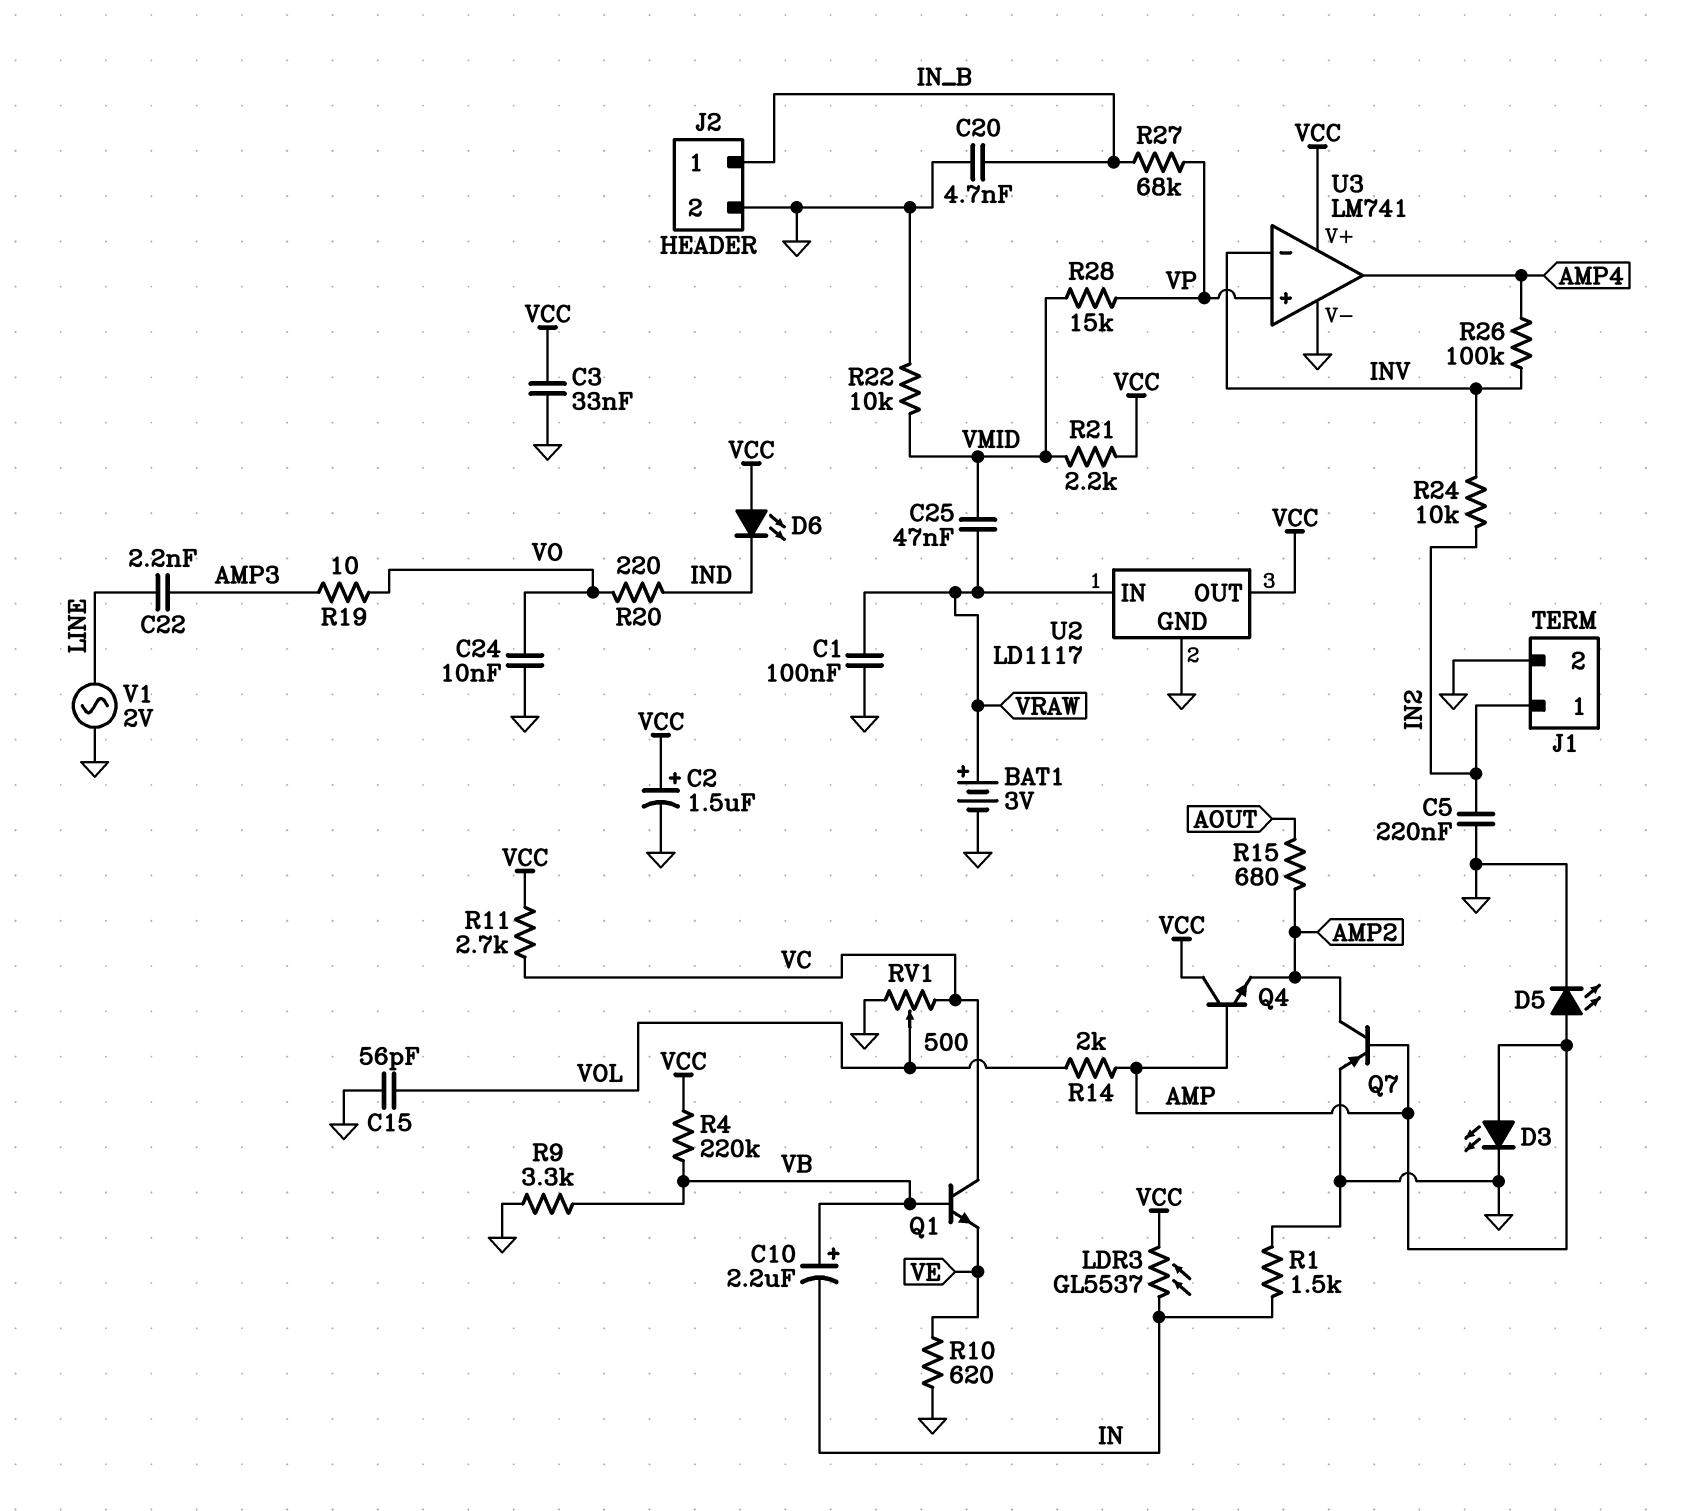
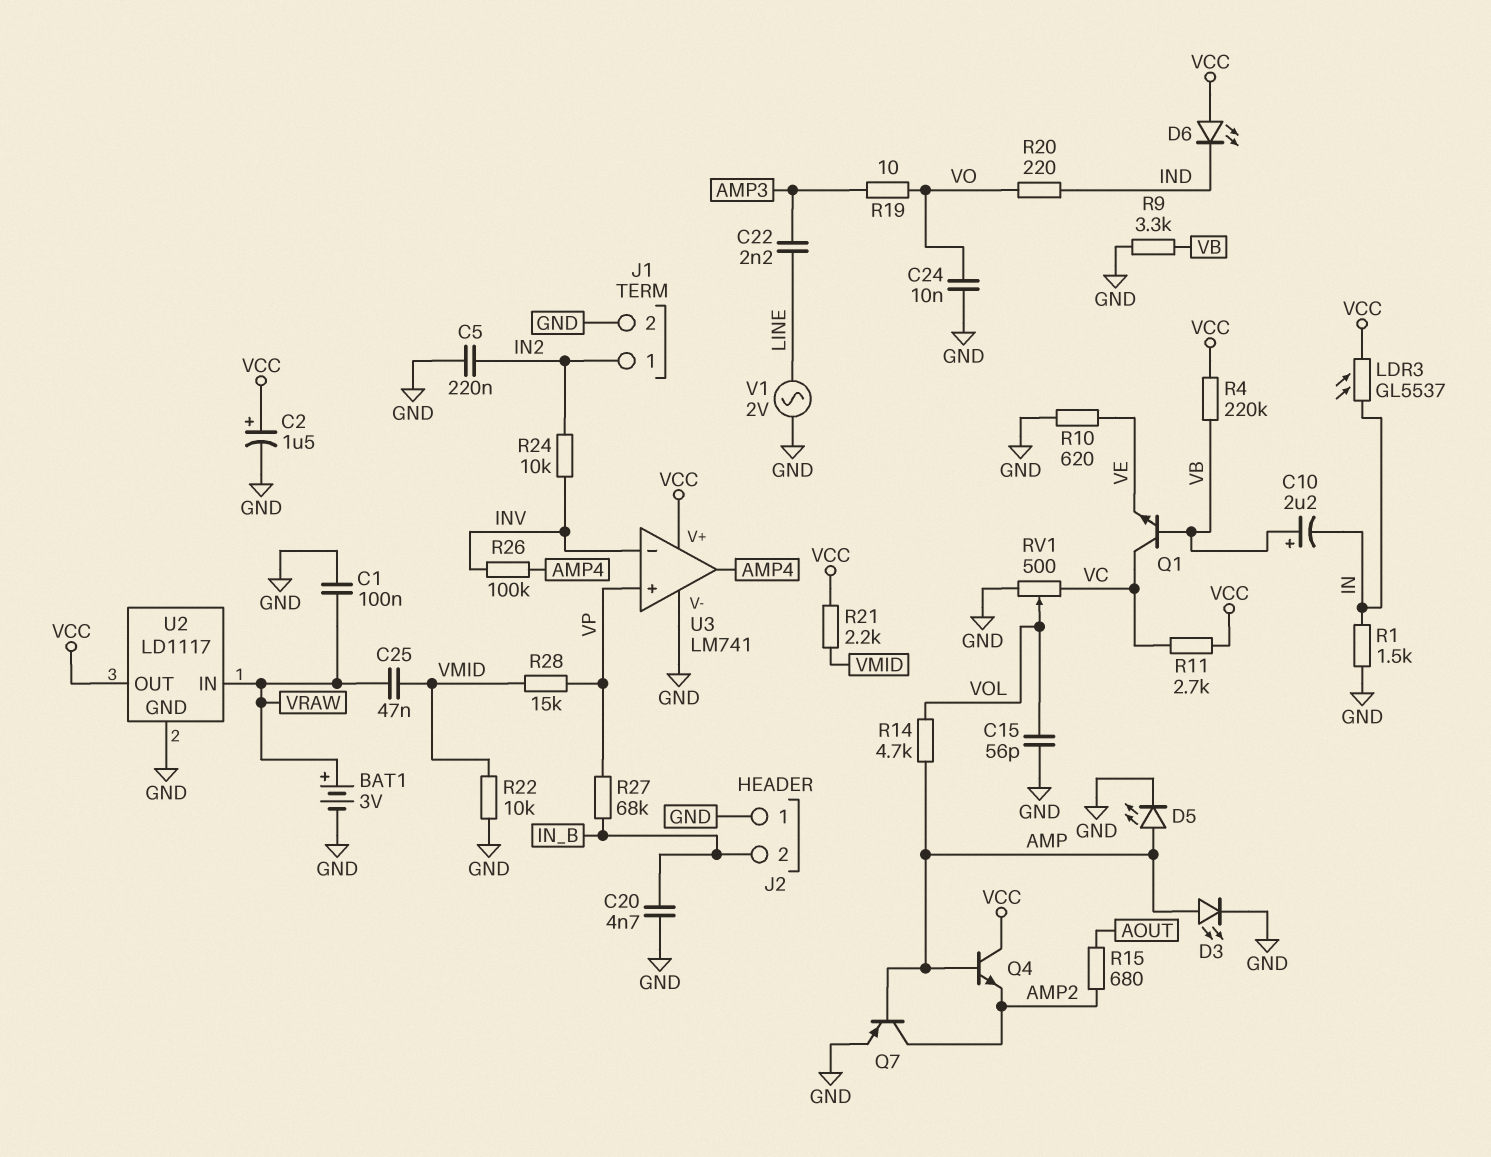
C3: 33nF (GND, VCC) -> none
J2 pin 1: IN_B -> GND
J2 pin 2: GND -> IN_B
R14: 2k (AMP, VOL) -> 4.7k (AMP, VOL)

